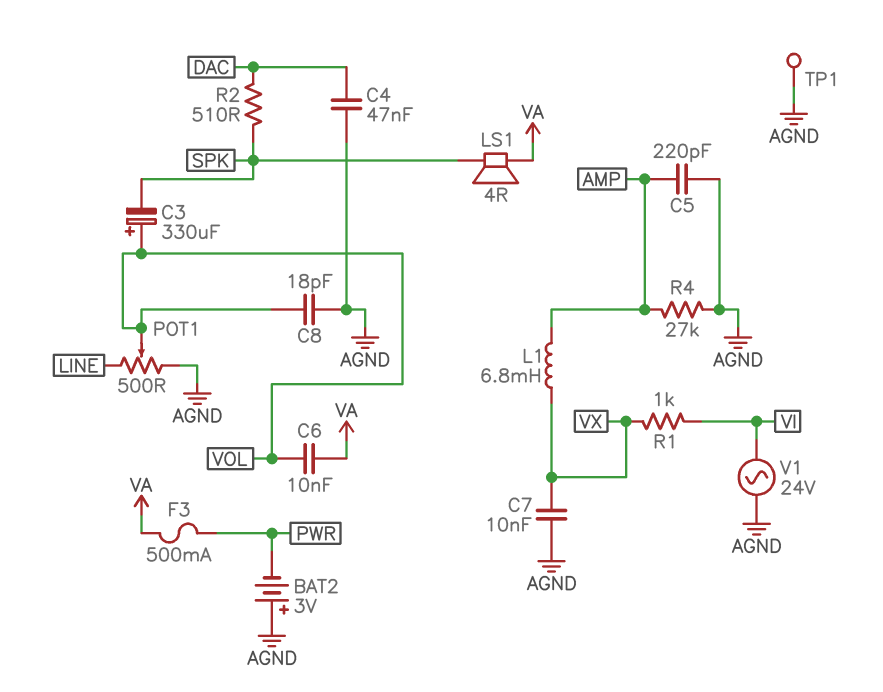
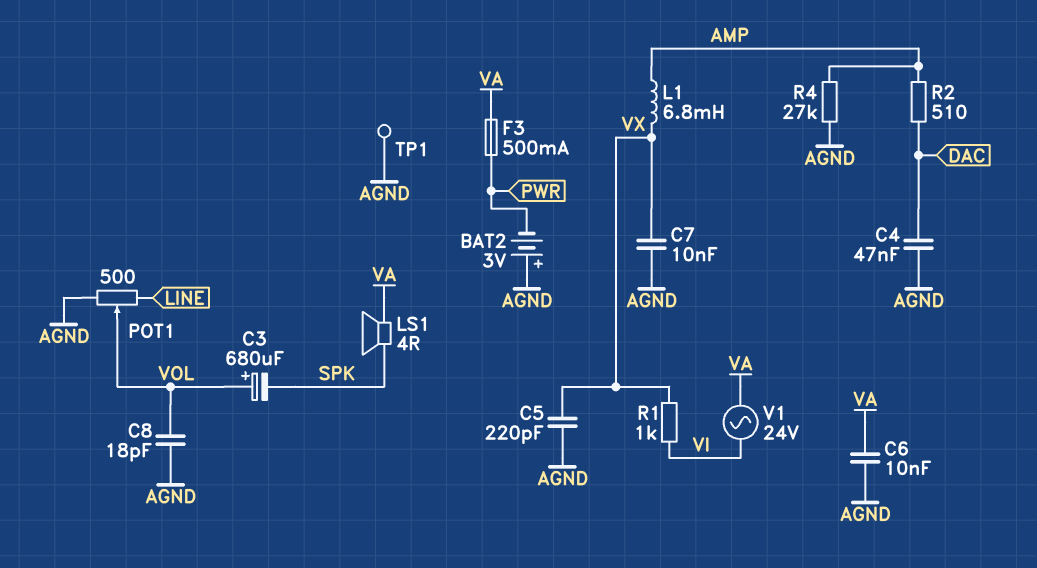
C3: 330uF (plus VOL, minus SPK) -> 680uF (plus VOL, minus SPK)
C5: 220pF (AGND, AMP) -> 220pF (AGND, VX)
C6: 10nF (VA, VOL) -> 10nF (AGND, VA)
R2: 510 (DAC, SPK) -> 510 (AMP, DAC)
V1: AC 24V (AGND, VI) -> AC 24V (VA, VI)

